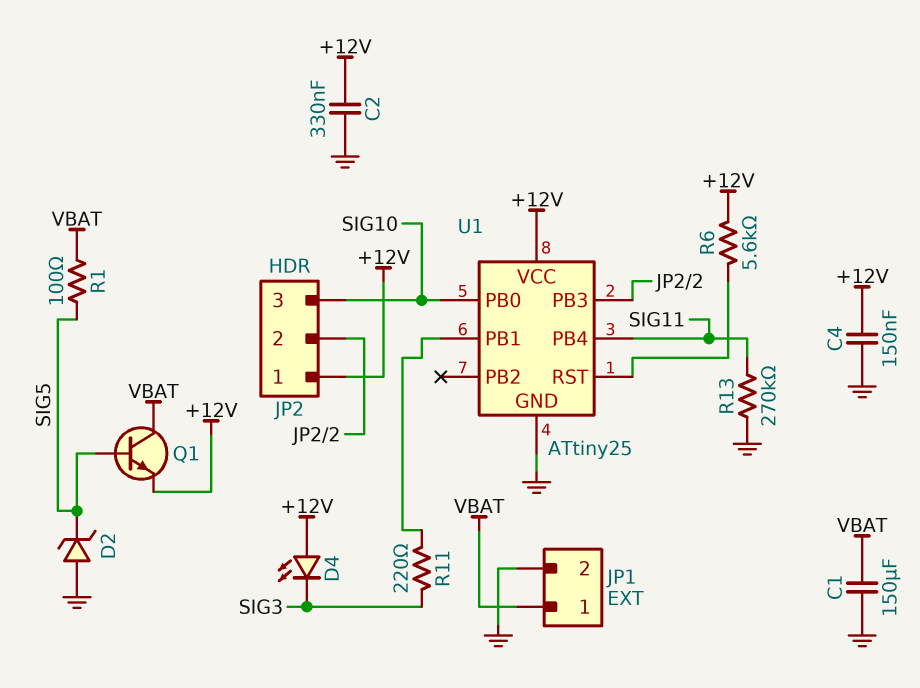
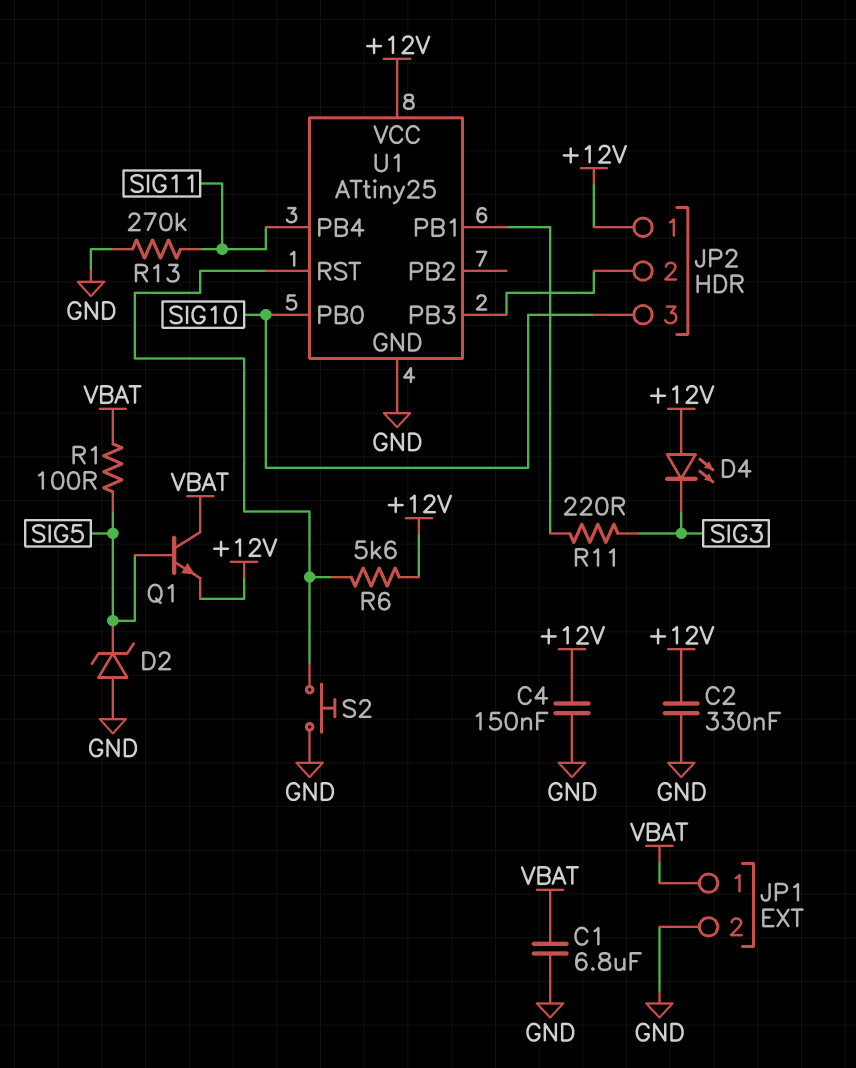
C1: 150uF (GND, VBAT) -> 6.8uF (GND, VBAT)
S2: none -> button (GND, U1/RST)

